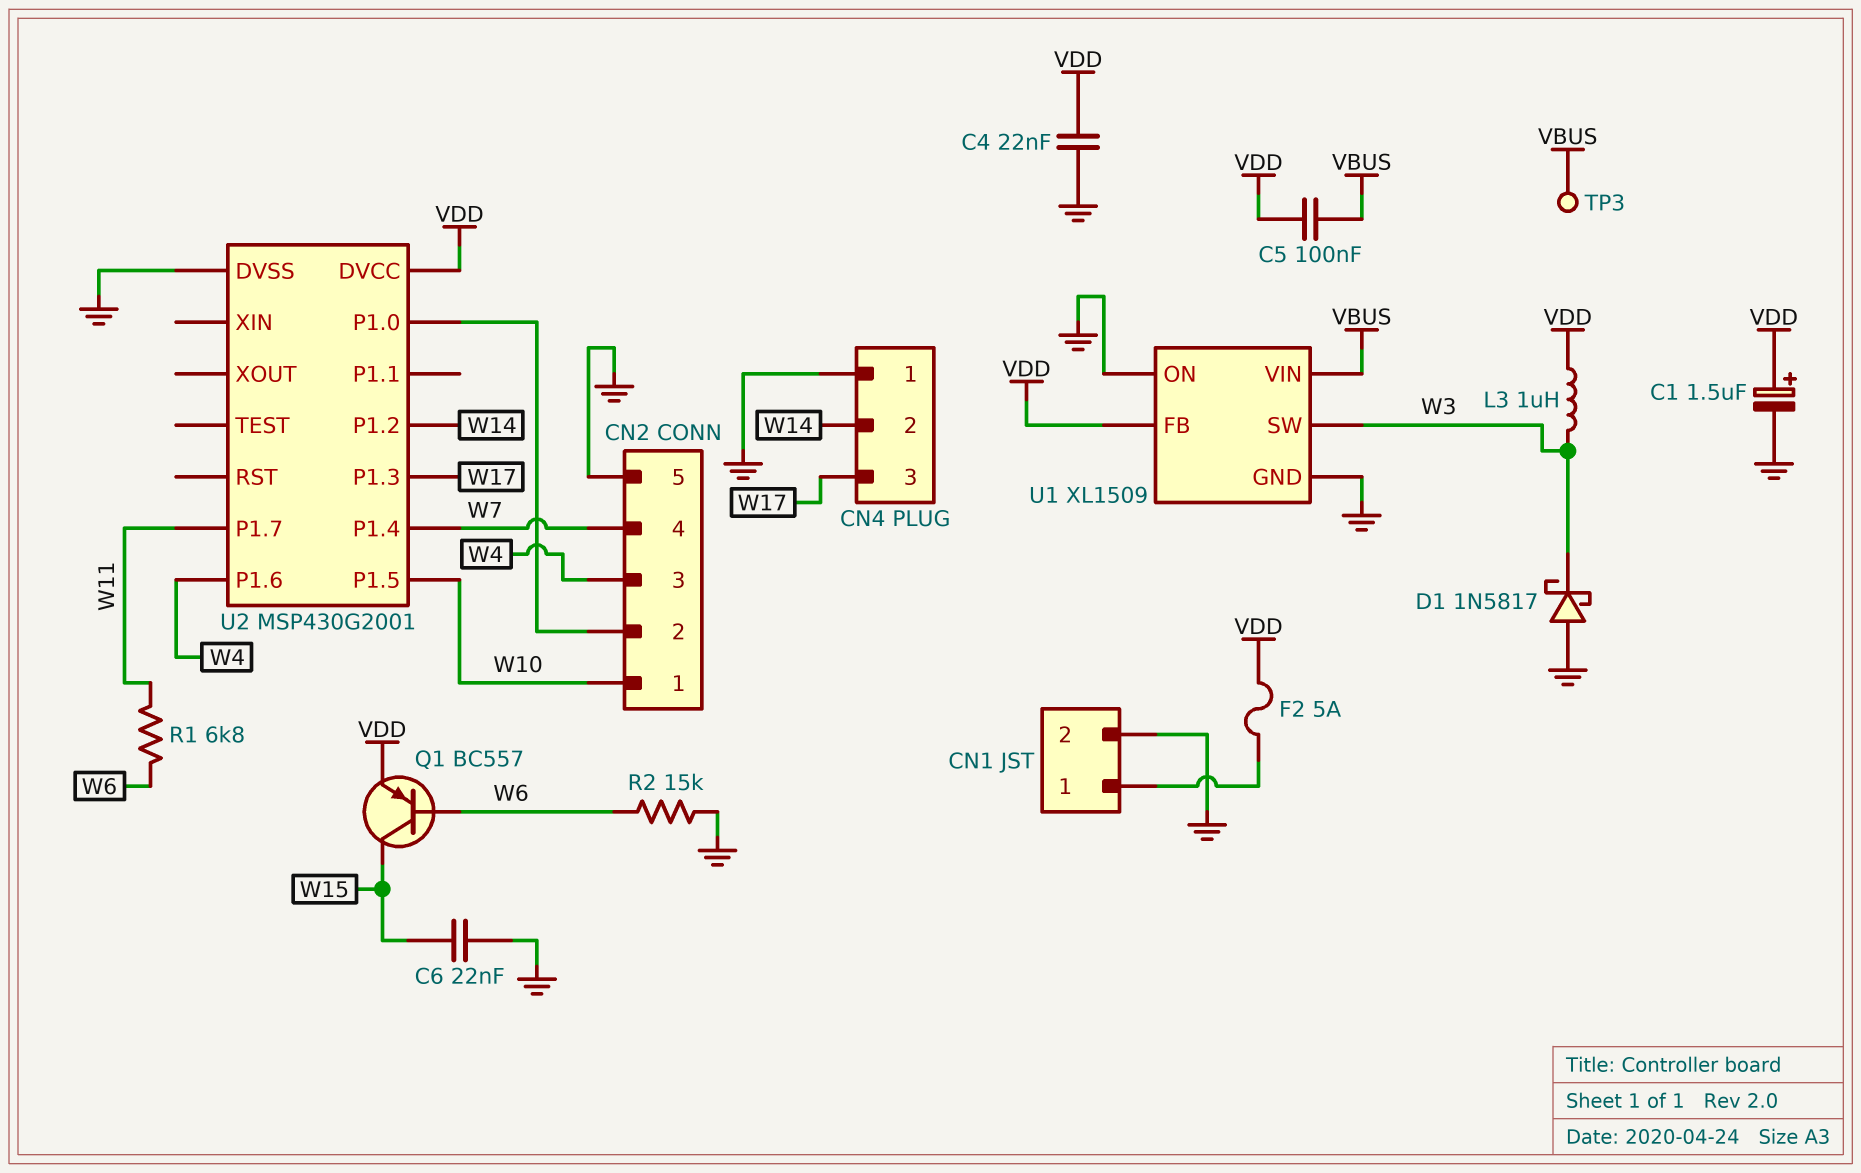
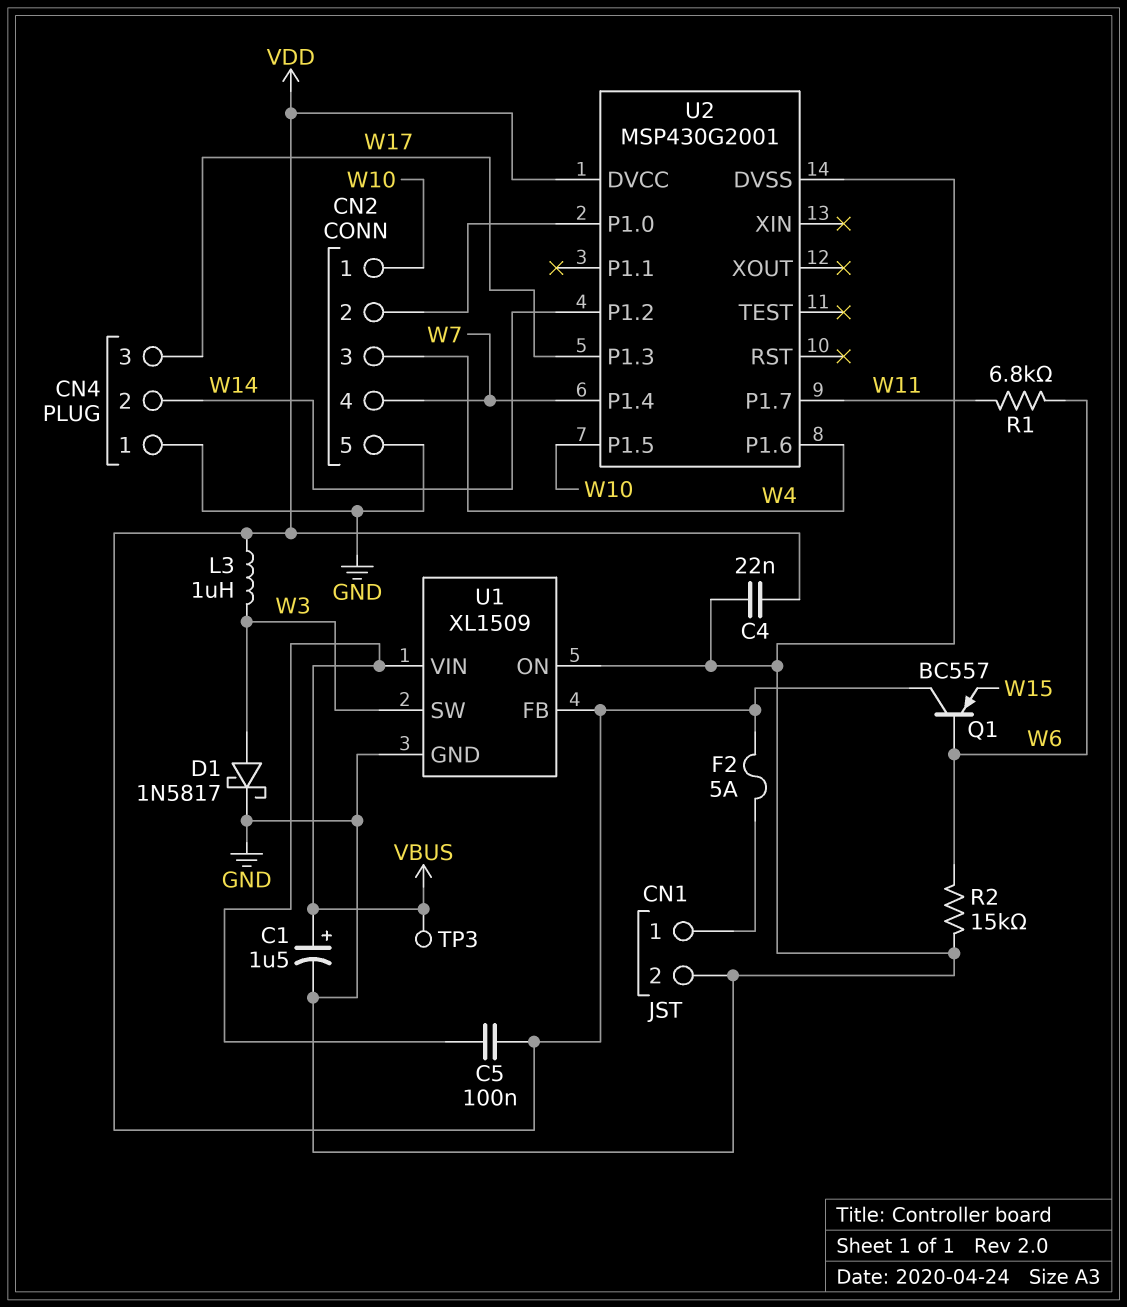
C1: 1.5uF (plus VDD, minus GND) -> 1.5uF (plus VBUS, minus GND)
C6: 22nF (GND, W15) -> none
D1: schottky 1N5817 (A GND, K W3) -> schottky 1N5817 (A W3, K GND)
Q1: PNP BC557 (B W6, C W15, E VDD) -> PNP BC557 (B W6, C VDD, E W15)

